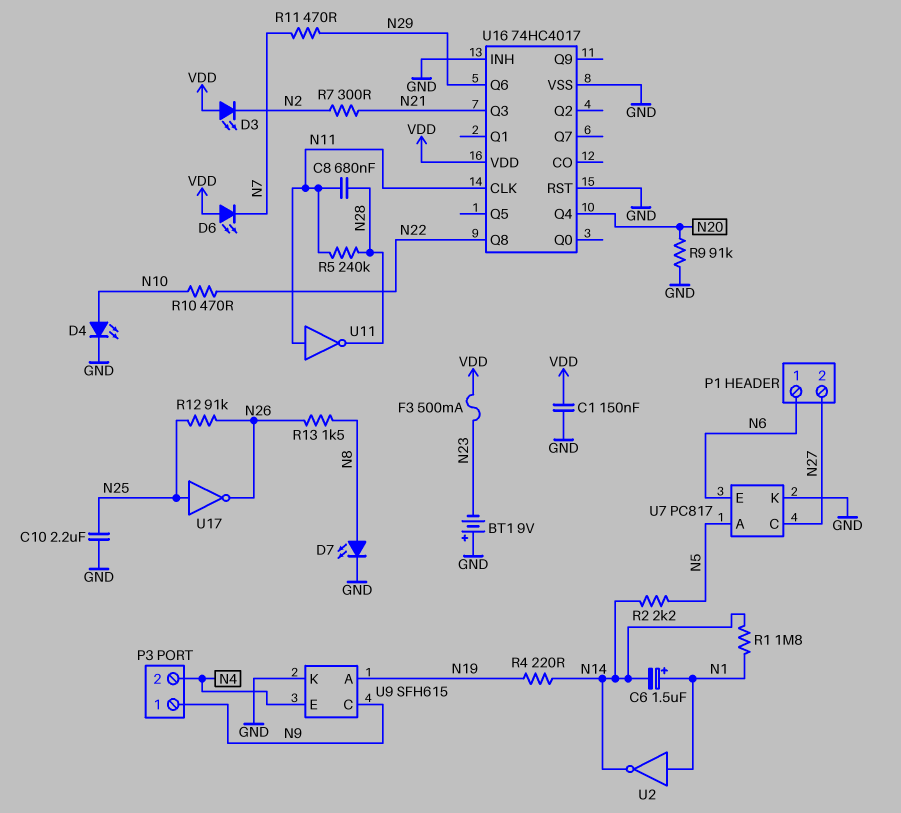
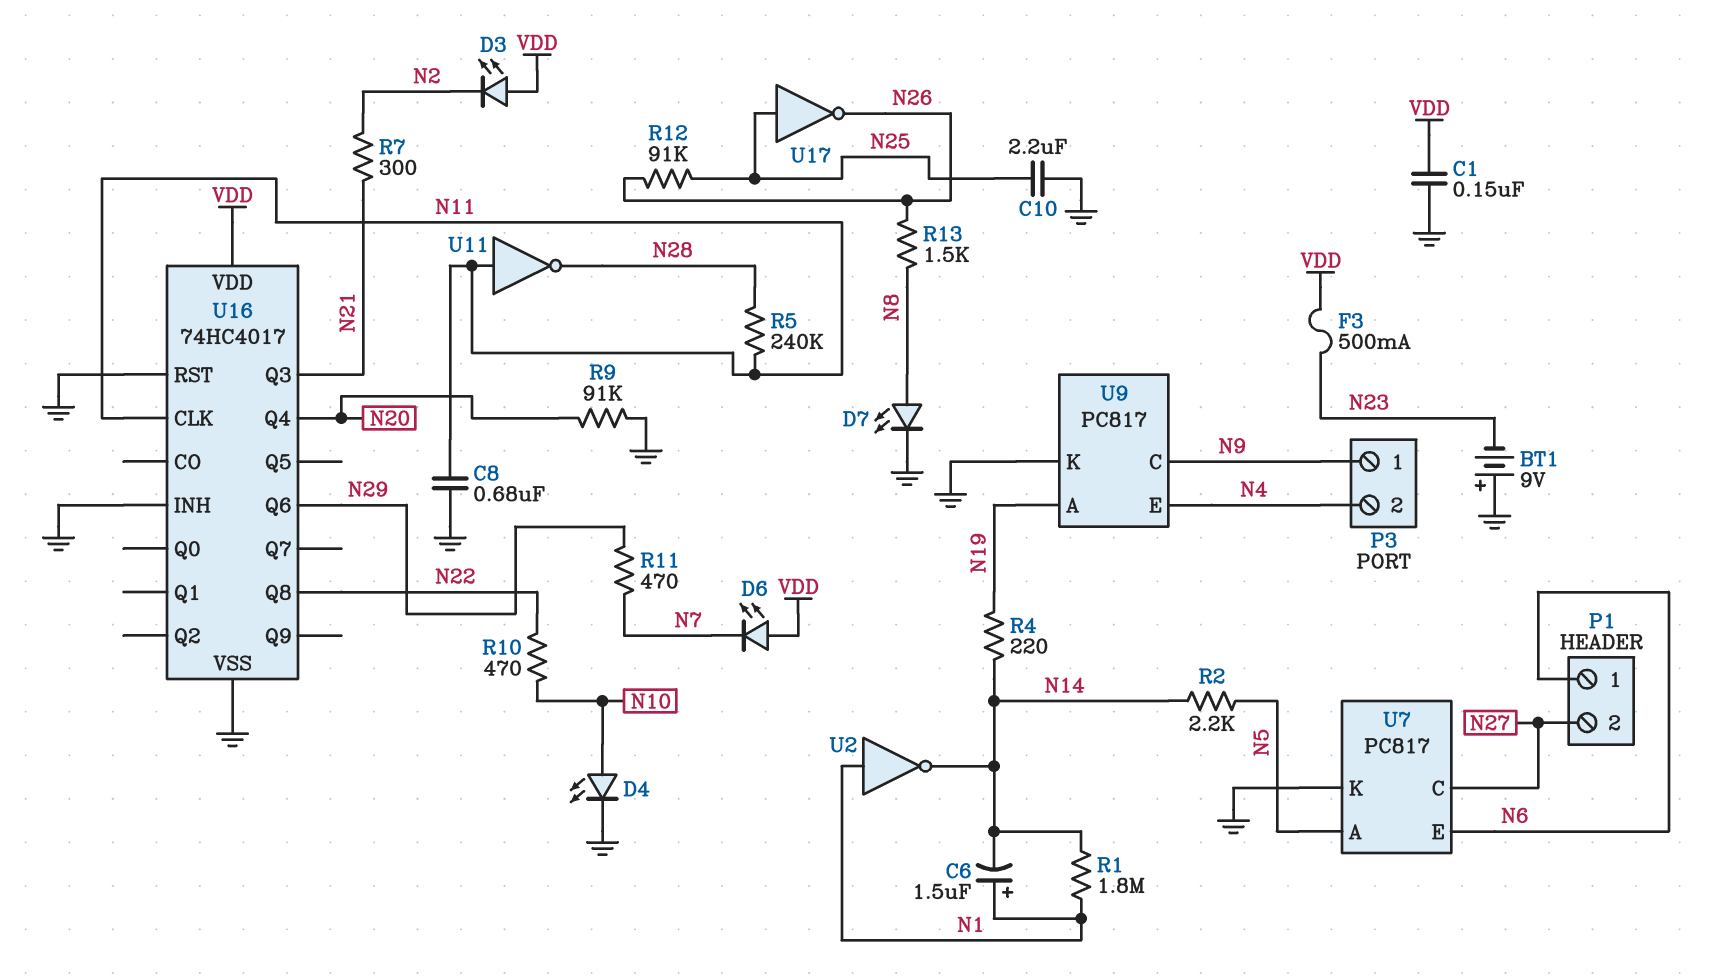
C8: 680nF (N11, N28) -> 680nF (GND, N11)
U9: SFH615 -> PC817

